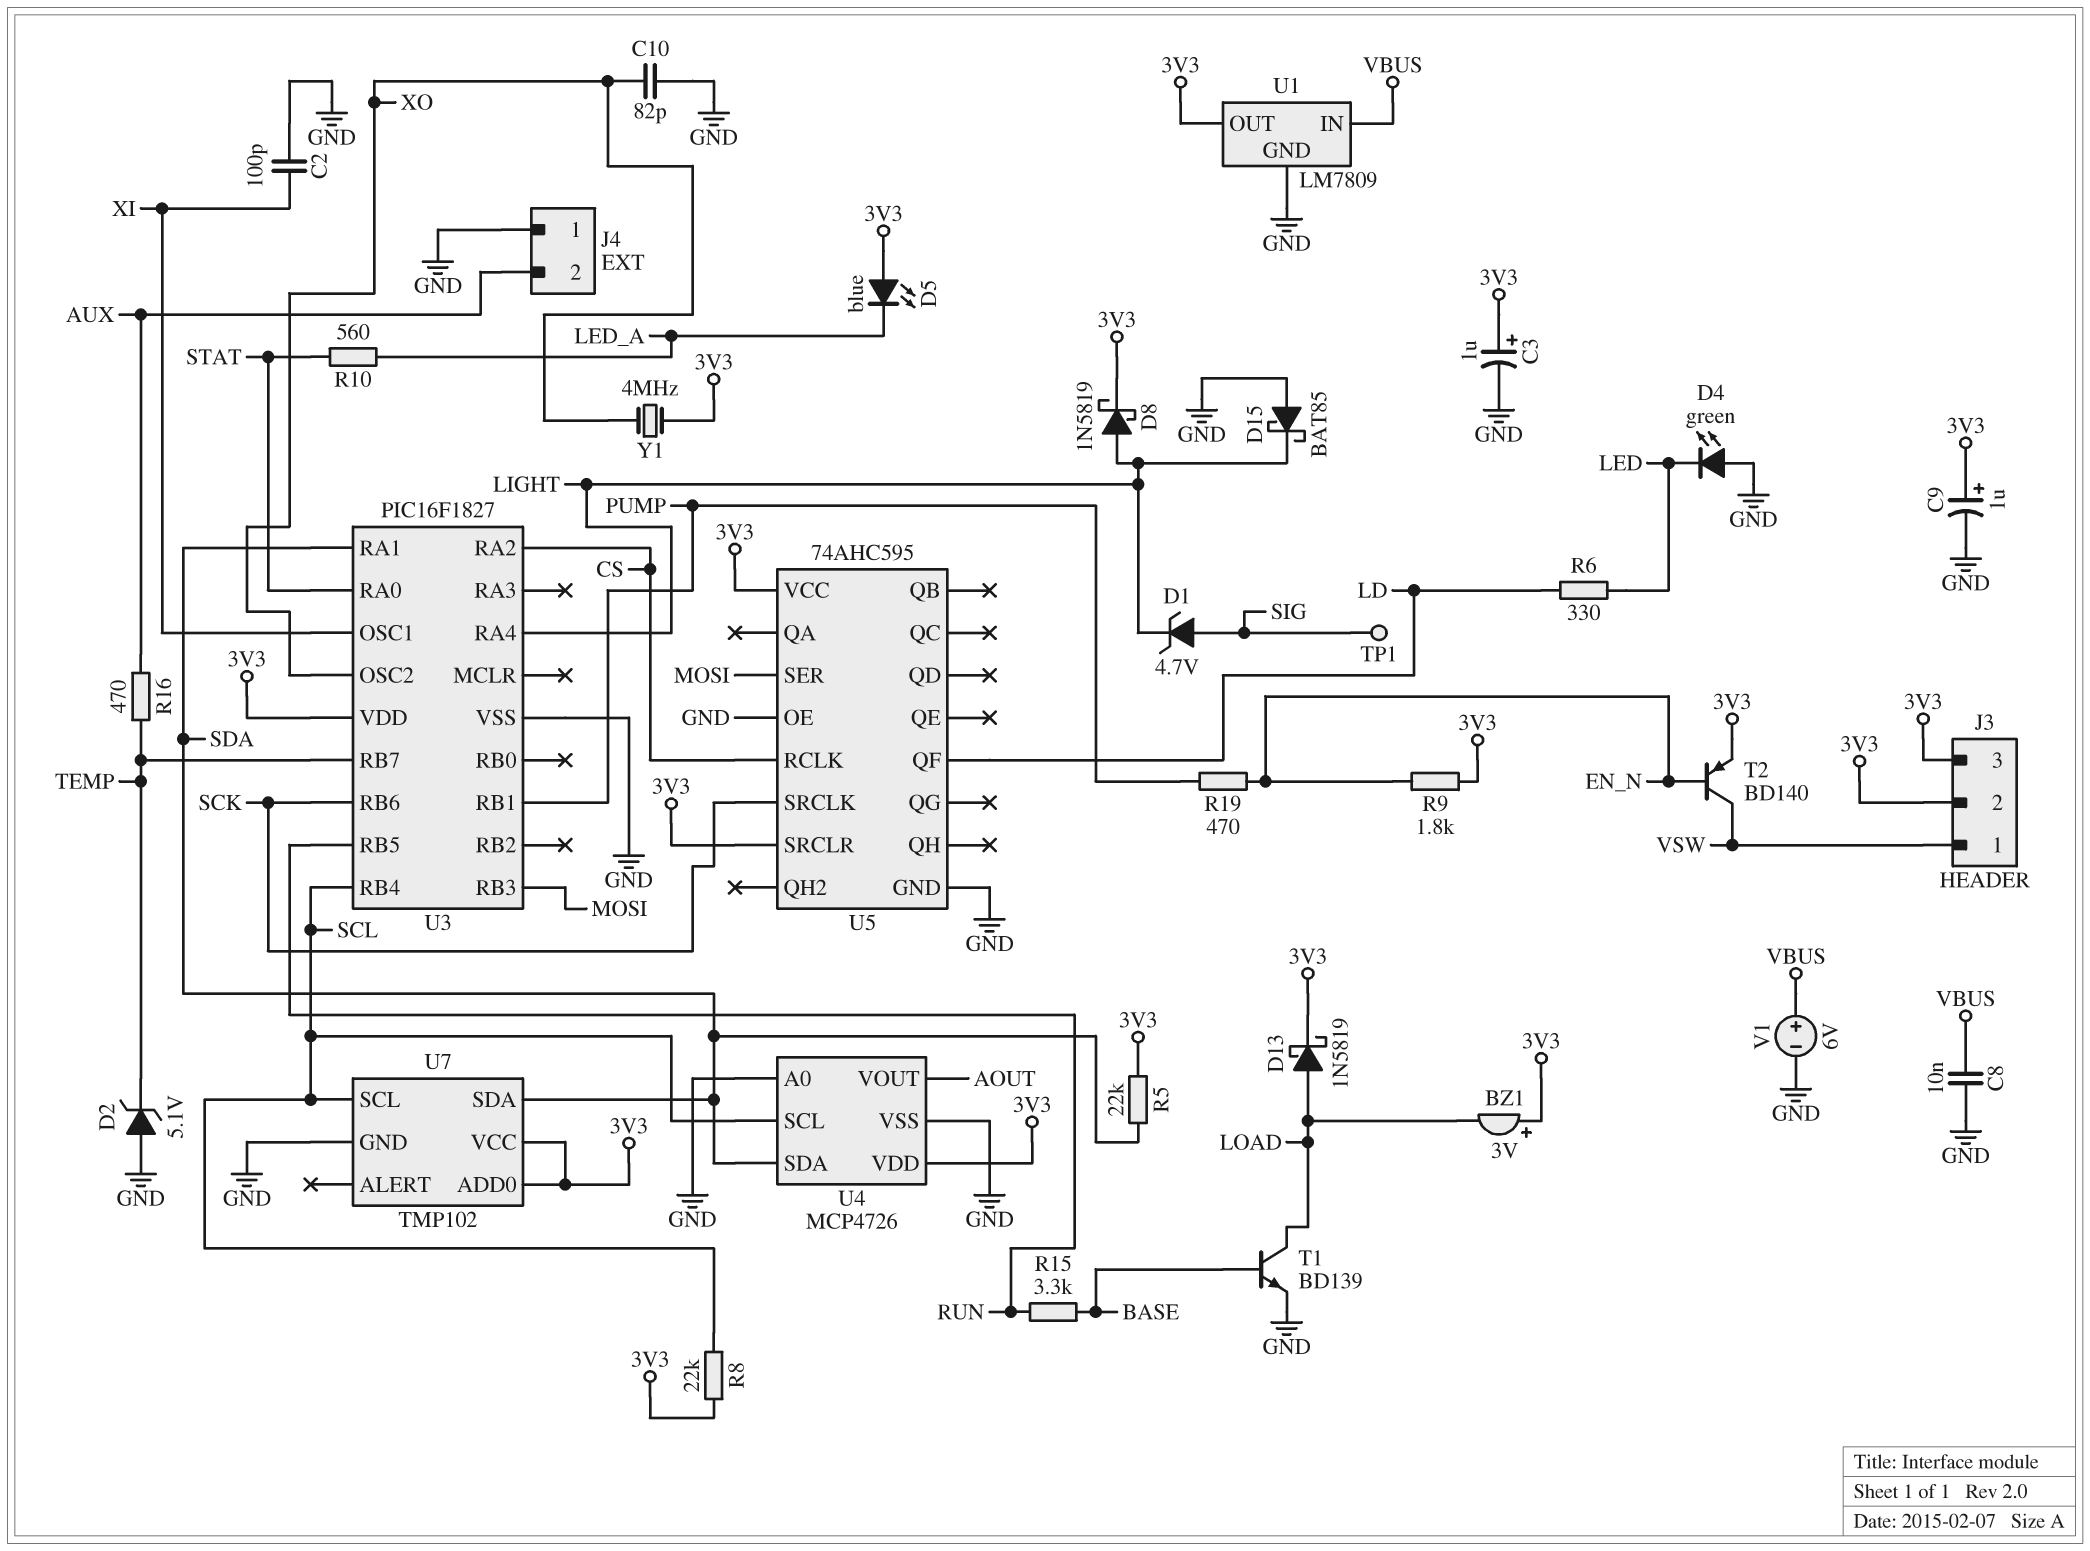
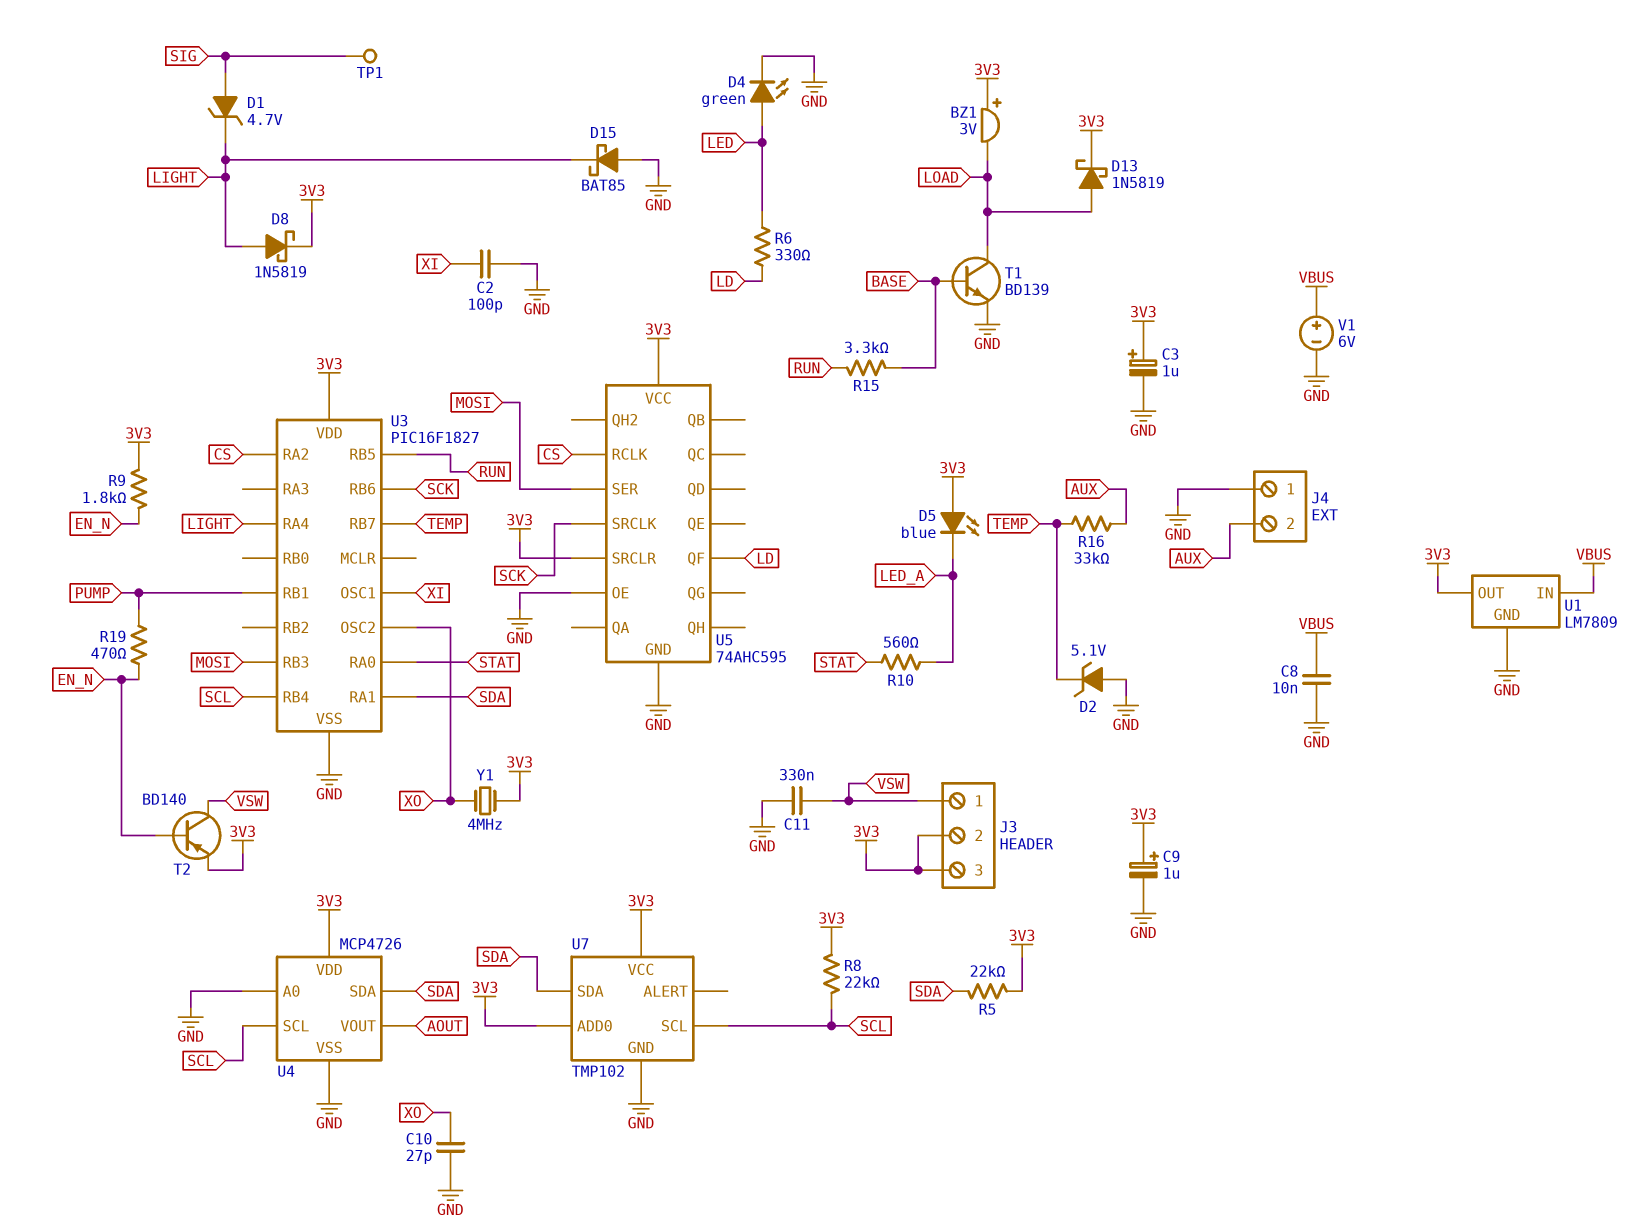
C10: 82pF (GND, XO) -> 27pF (GND, XO)
C11: none -> 330nF (GND, VSW)
D4: LED green (A GND, K LED) -> LED green (A LED, K GND)
R16: 470 (AUX, TEMP) -> 33k (AUX, TEMP)

